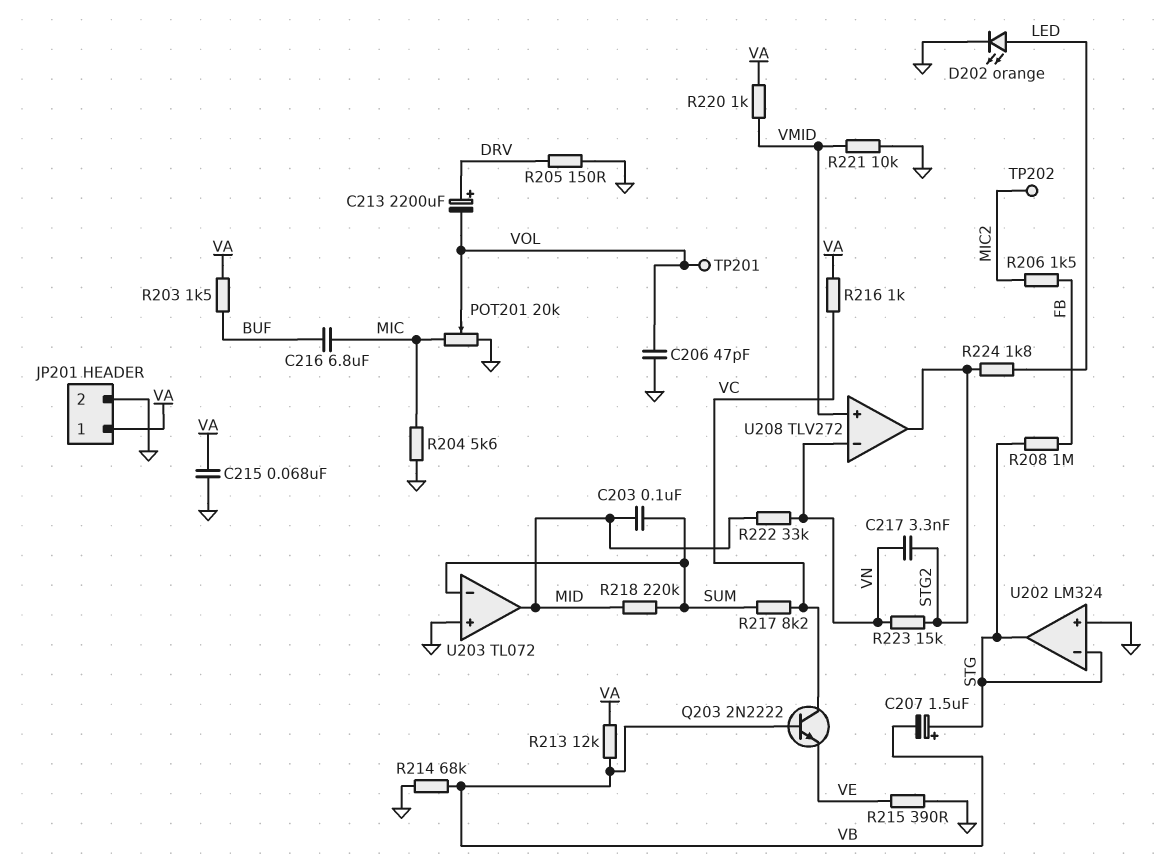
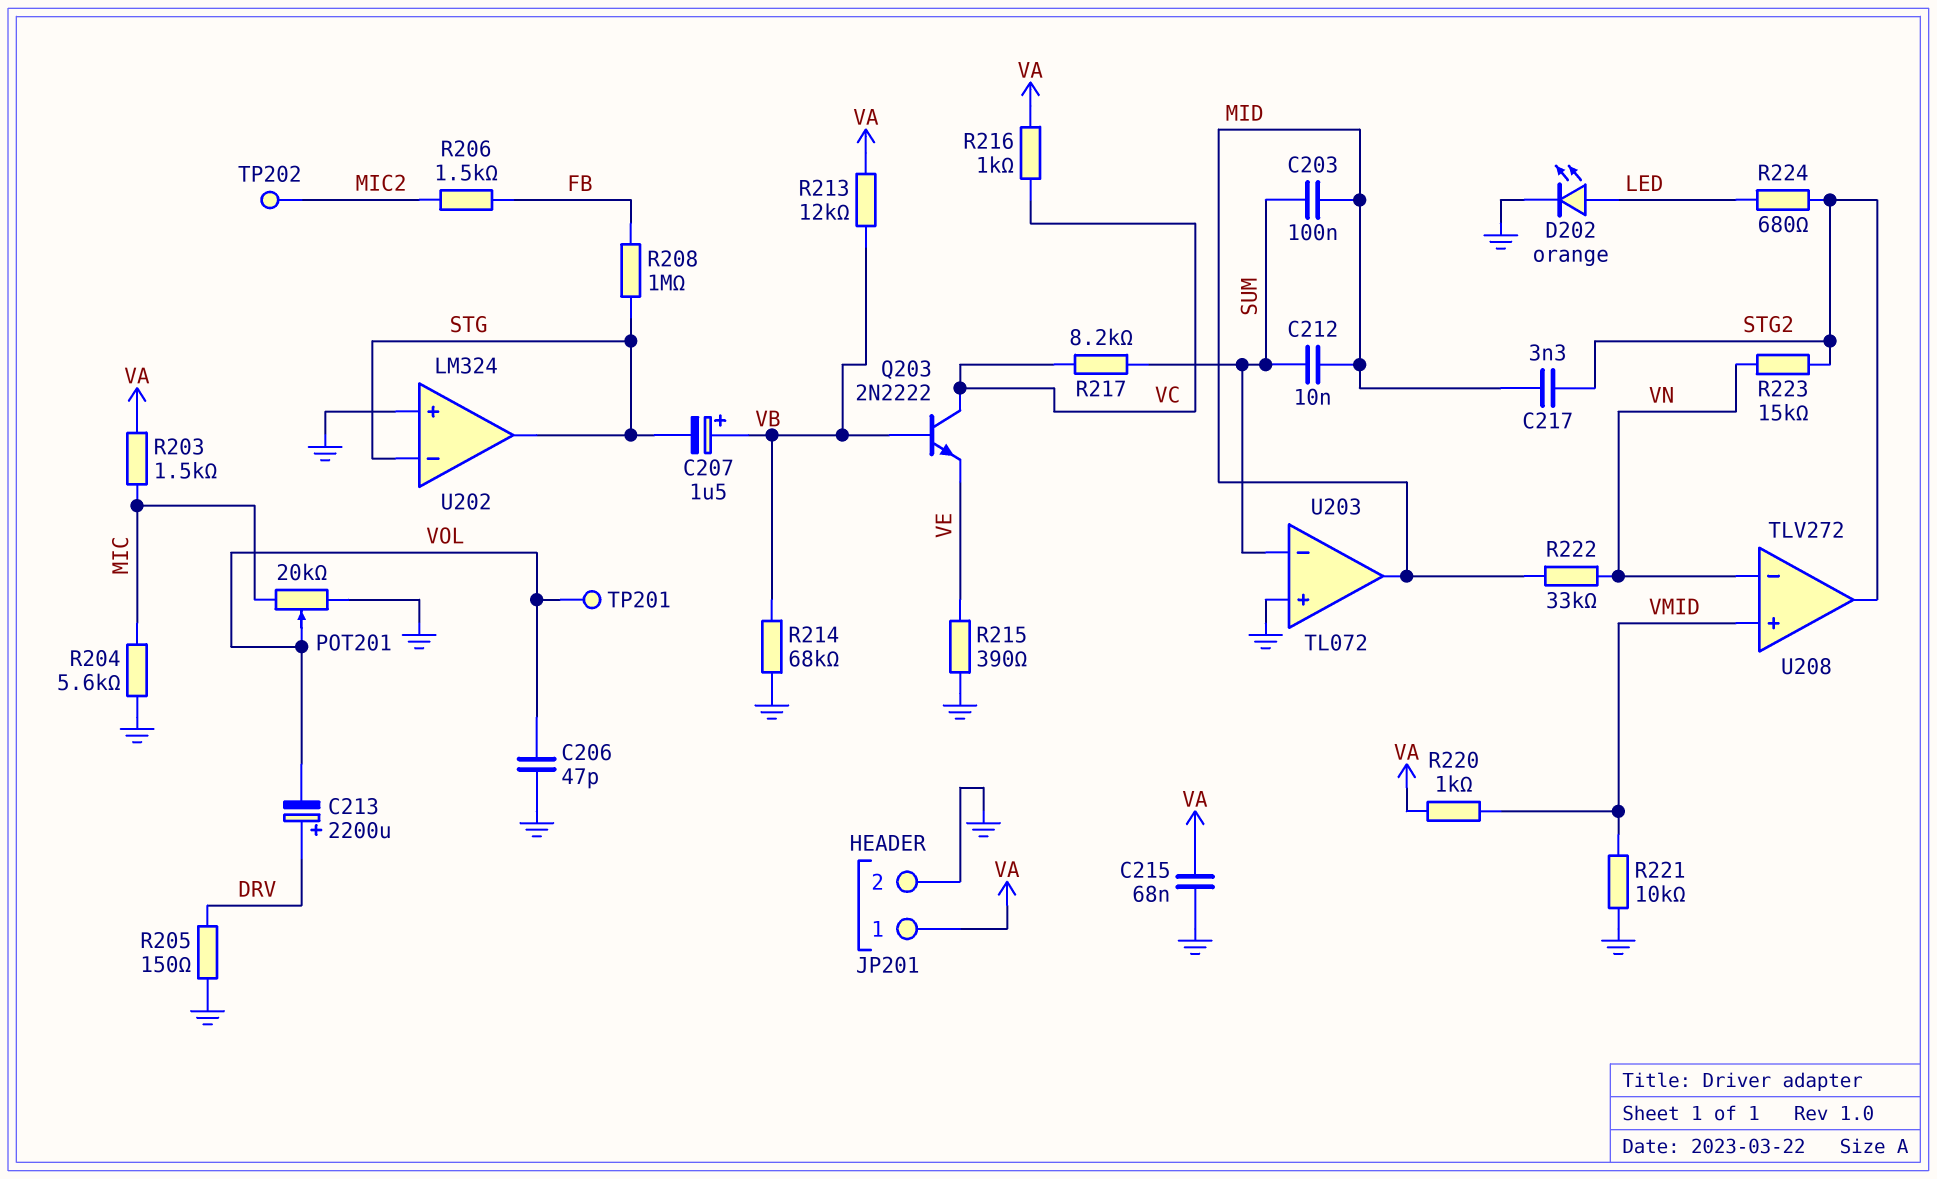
C207: 1.5uF (plus STG, minus VB) -> 1.5uF (plus VB, minus STG)
C212: none -> 10nF (MID, SUM)
C216: 6.8uF (BUF, MIC) -> none
C217: 3.3nF (STG2, VN) -> 3.3nF (MID, STG2)
R203: 1.5k (BUF, VA) -> 1.5k (MIC, VA)
R218: 220k (MID, SUM) -> none
R224: 1.8k (LED, STG2) -> 680 (LED, STG2)

